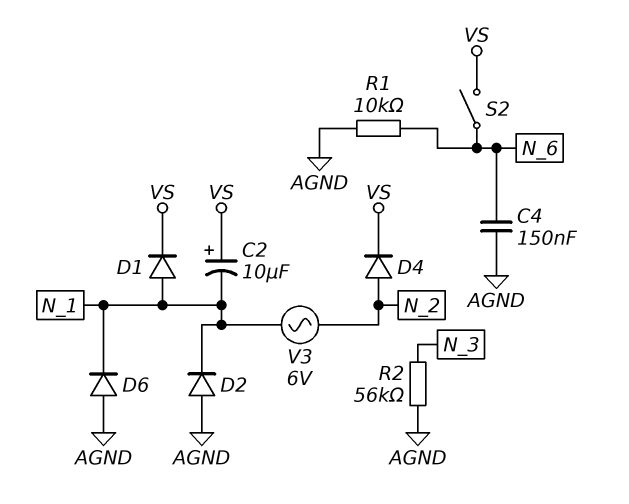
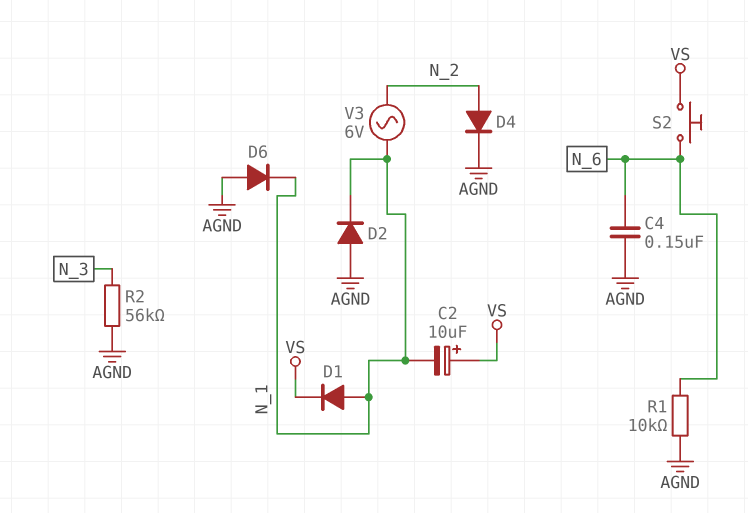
D4: diode (A N_2, K VS) -> diode (A N_2, K AGND)
S2: switch (N_6, VS) -> button (N_6, VS)

